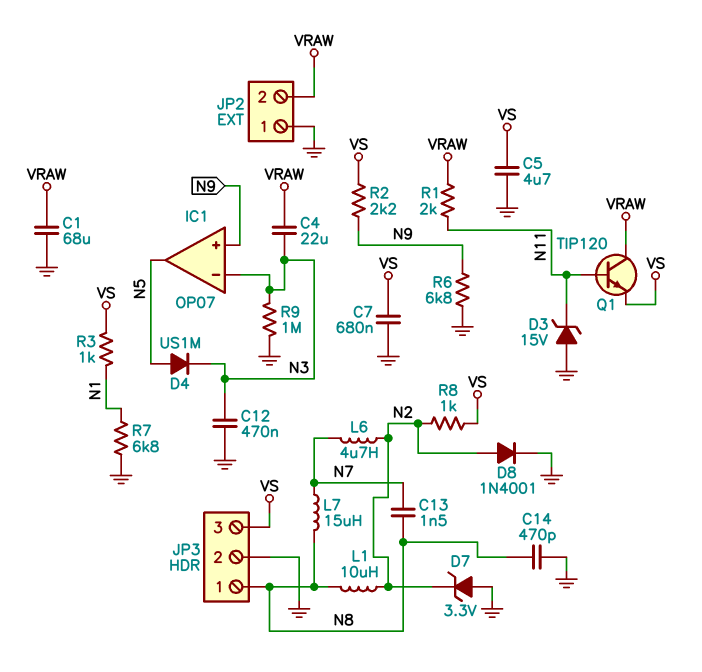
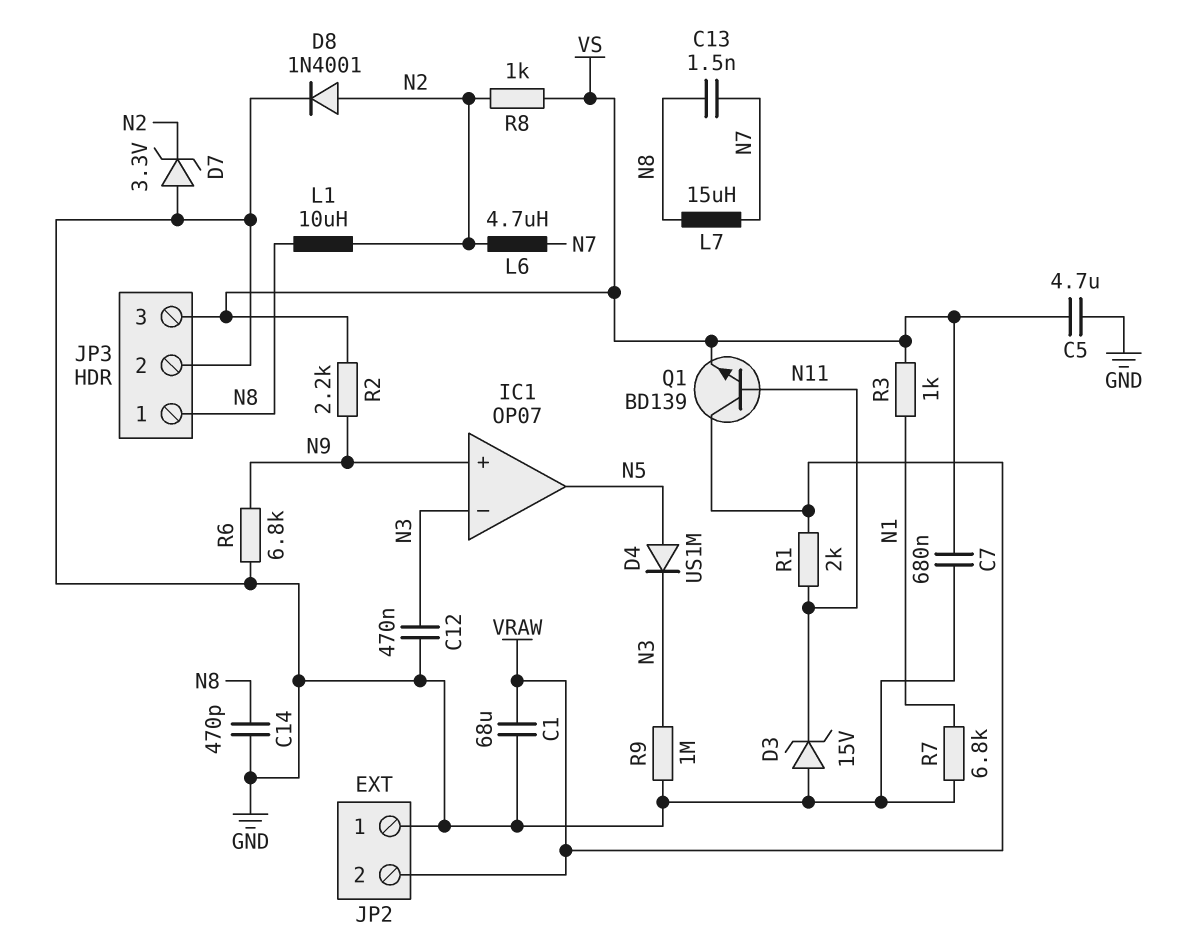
C4: 22uF (N3, VRAW) -> none
Q1: NPN TIP120 (B N11, C VRAW, E VS) -> NPN BD139 (B N11, C VRAW, E VS)

